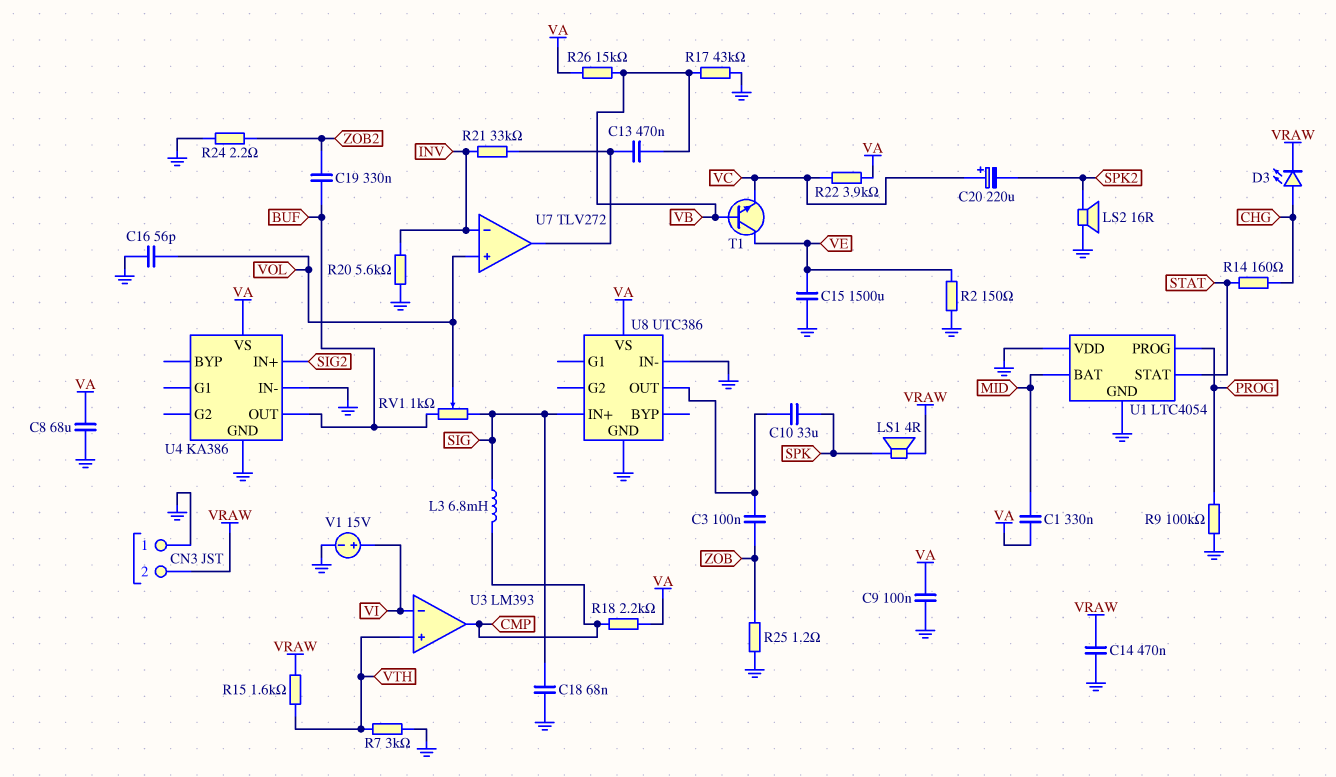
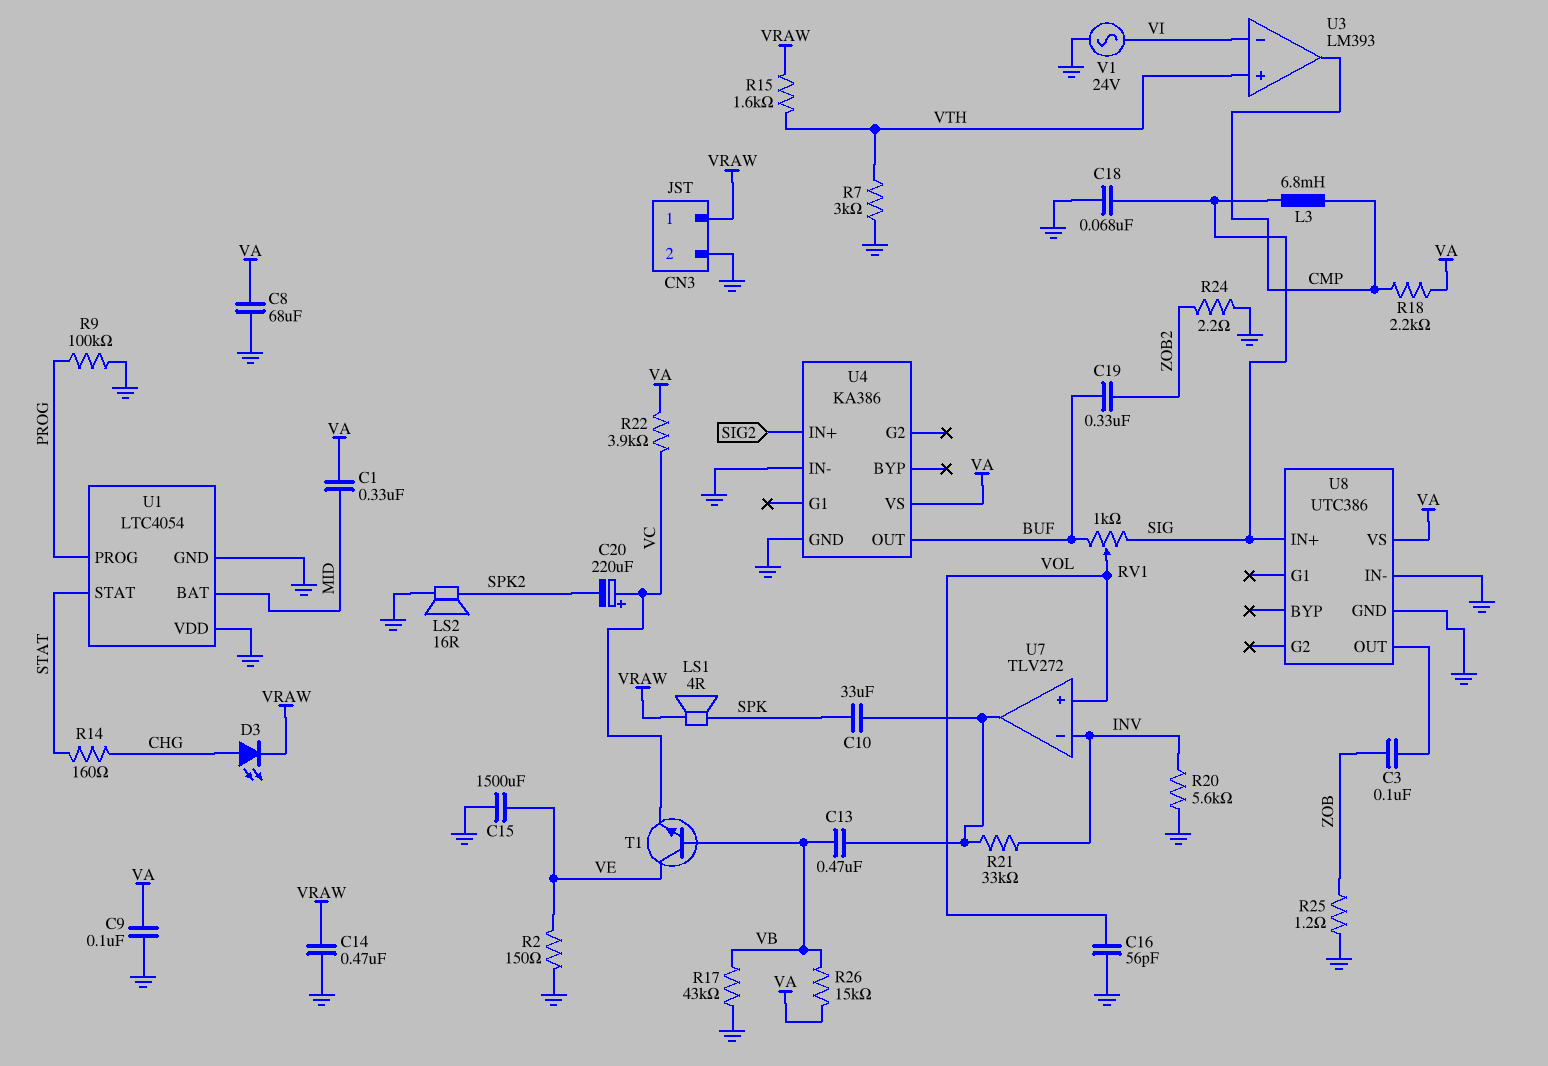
C10: 33uF (SPK, U8/OUT) -> 33uF (SPK, U7/out)
CN3 pin 1: GND -> VRAW
CN3 pin 2: VRAW -> GND
V1: 15V (plus VI, minus GND) -> AC 24V (GND, VI)

